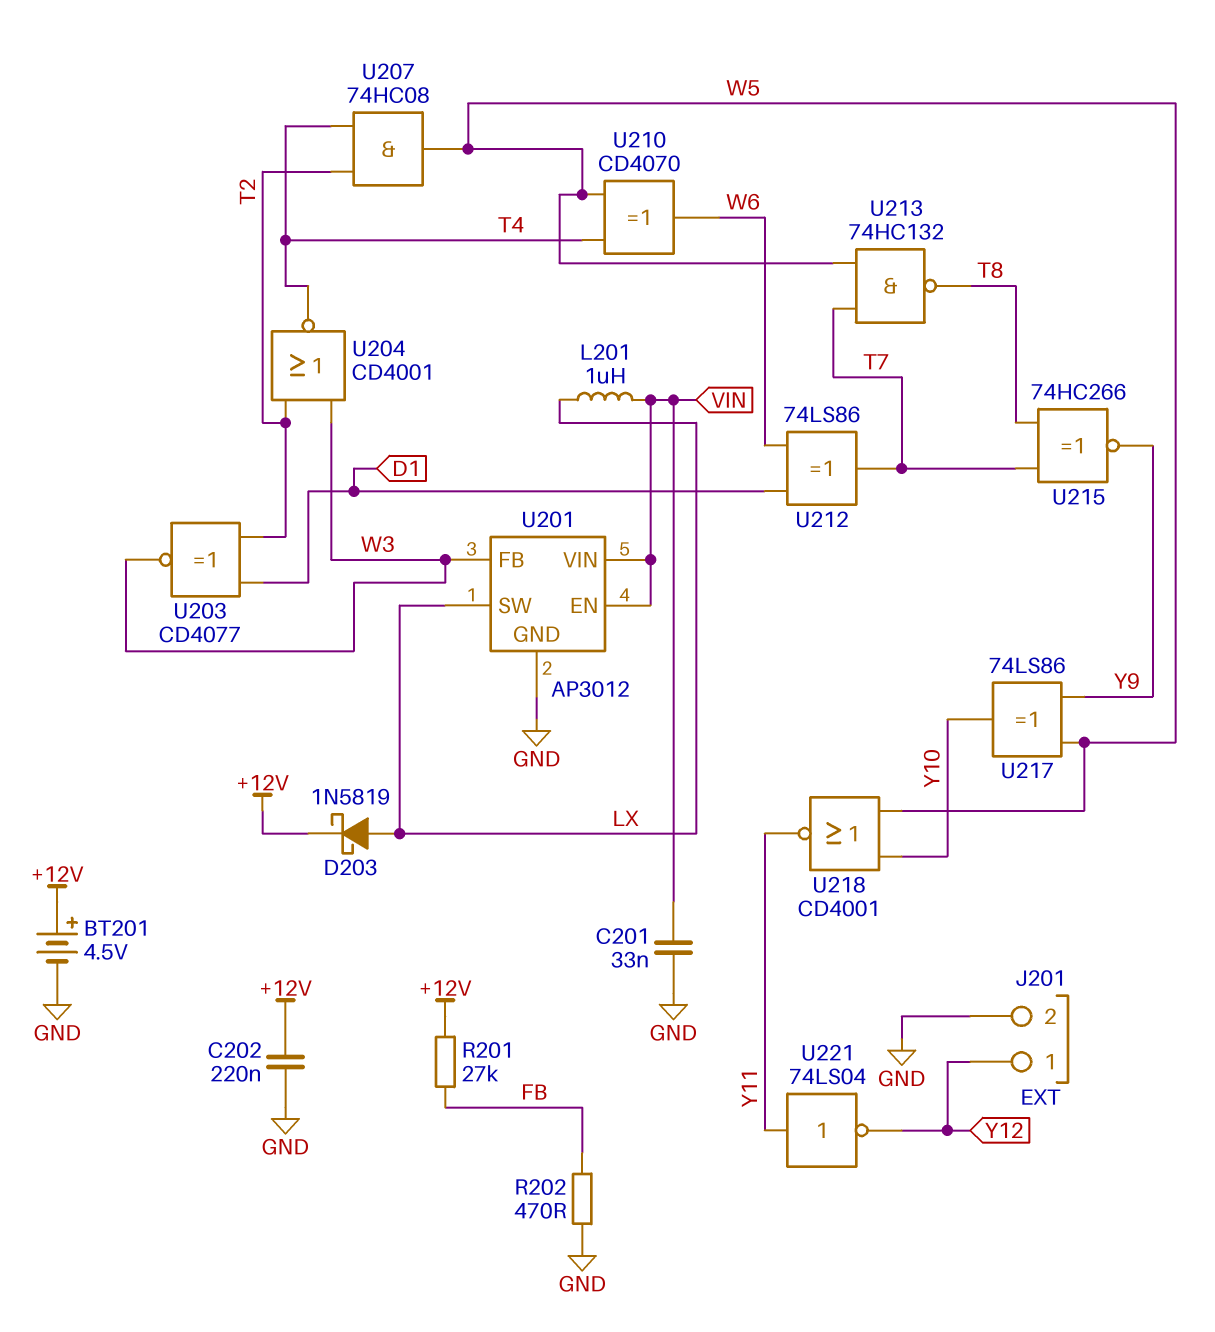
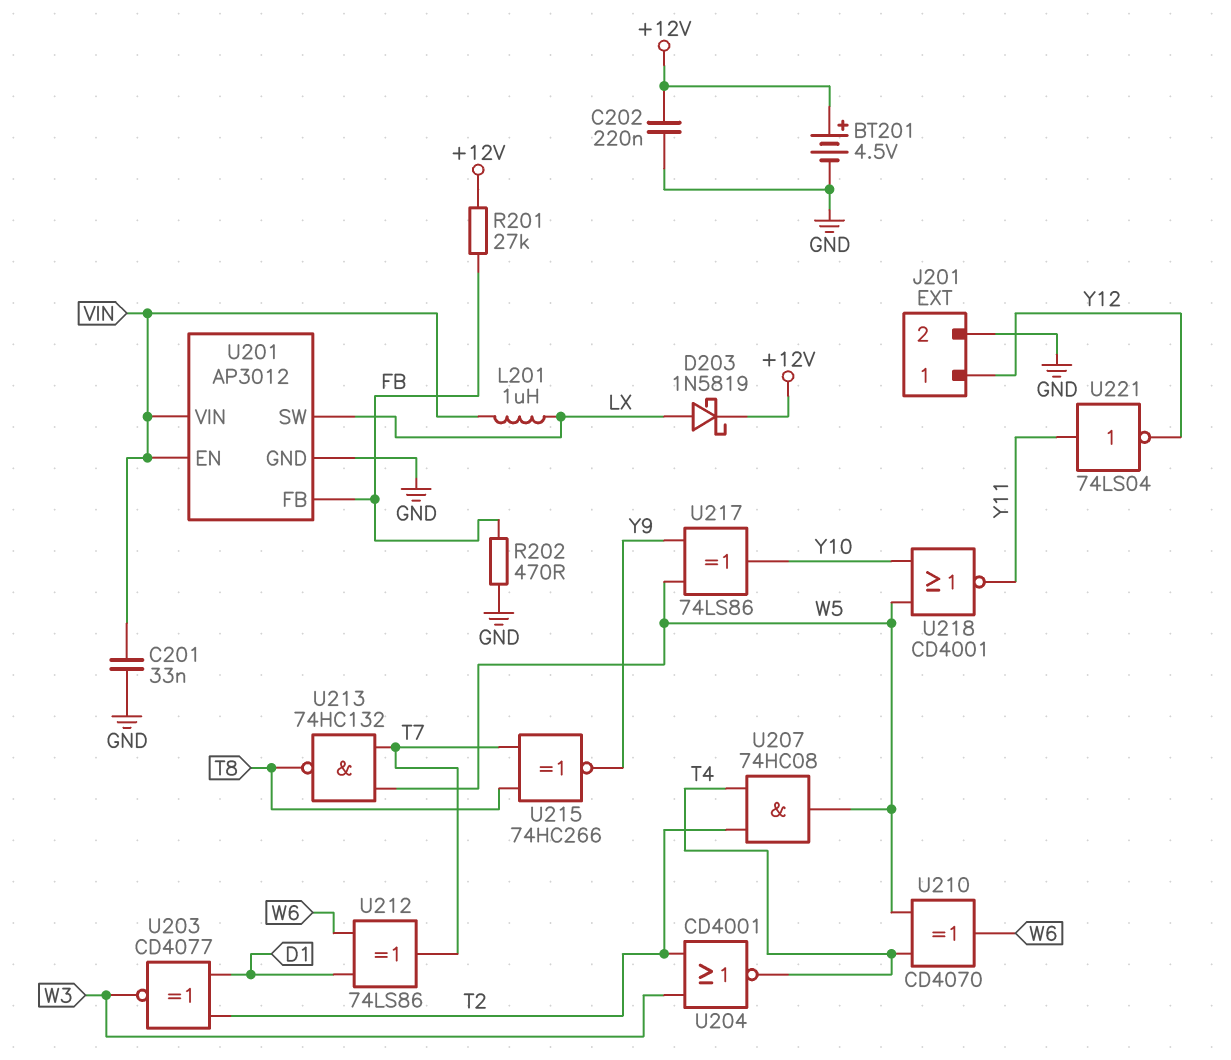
U201 pin FB: W3 -> FB

